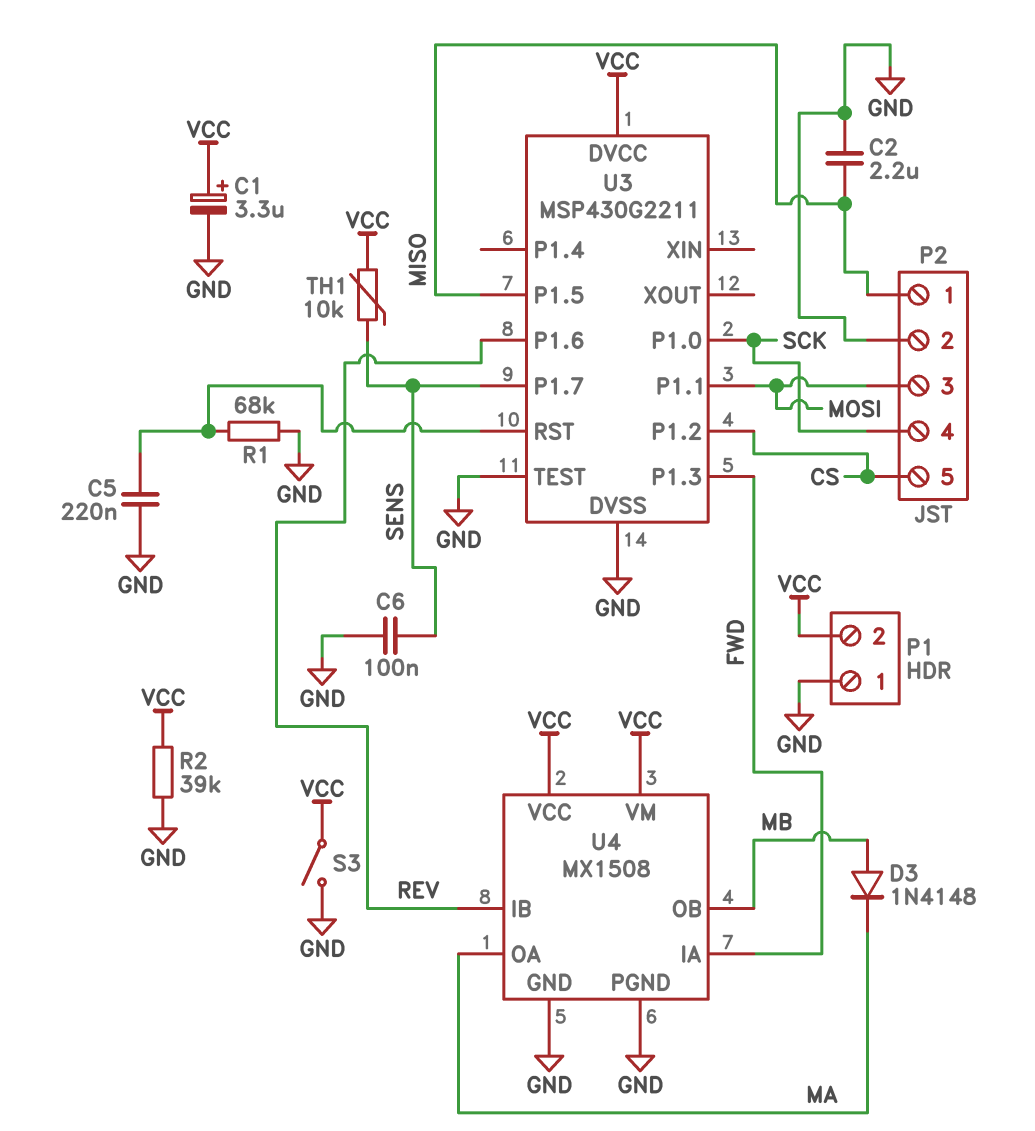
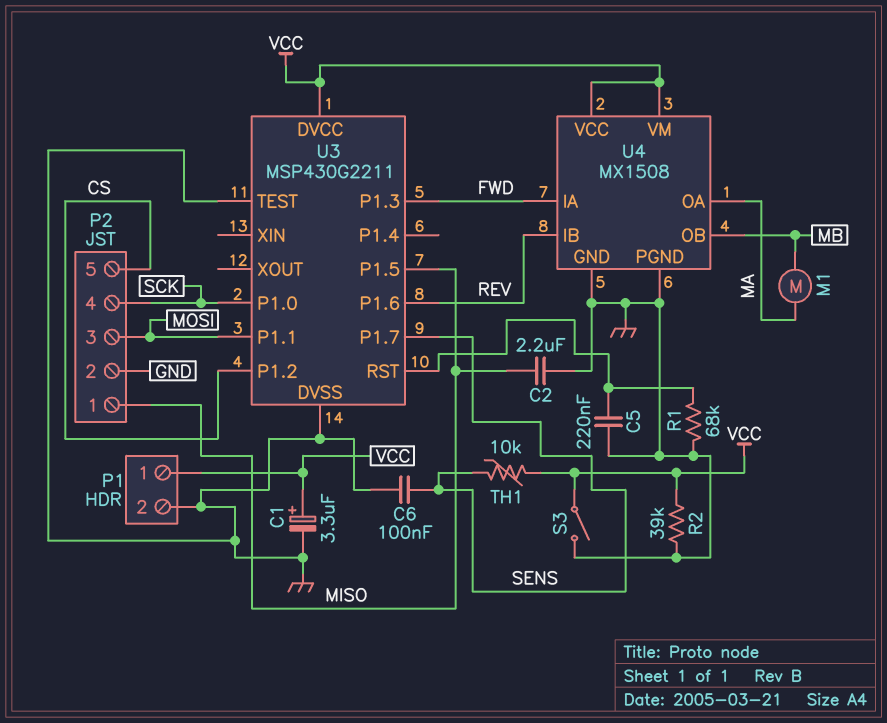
D3: diode 1N4148 (A MB, K MA) -> none
M1: none -> motor (MA, MB)
P1 pin 1: GND -> VCC
P1 pin 2: VCC -> GND

